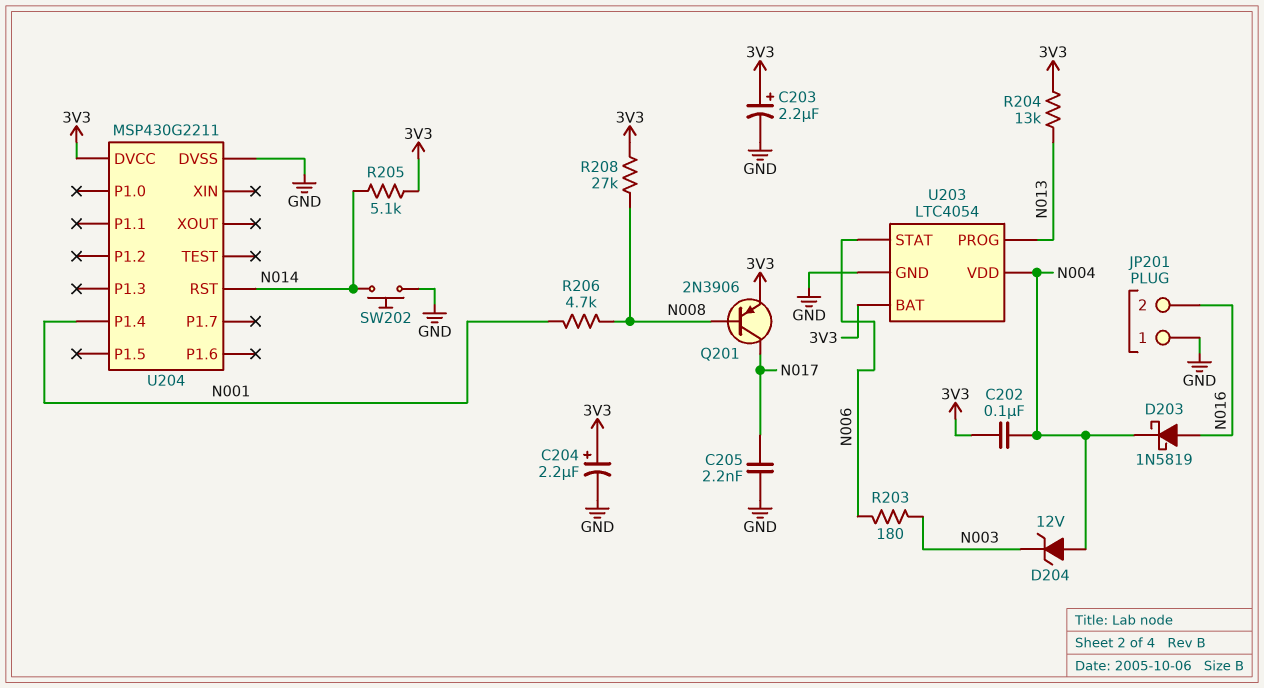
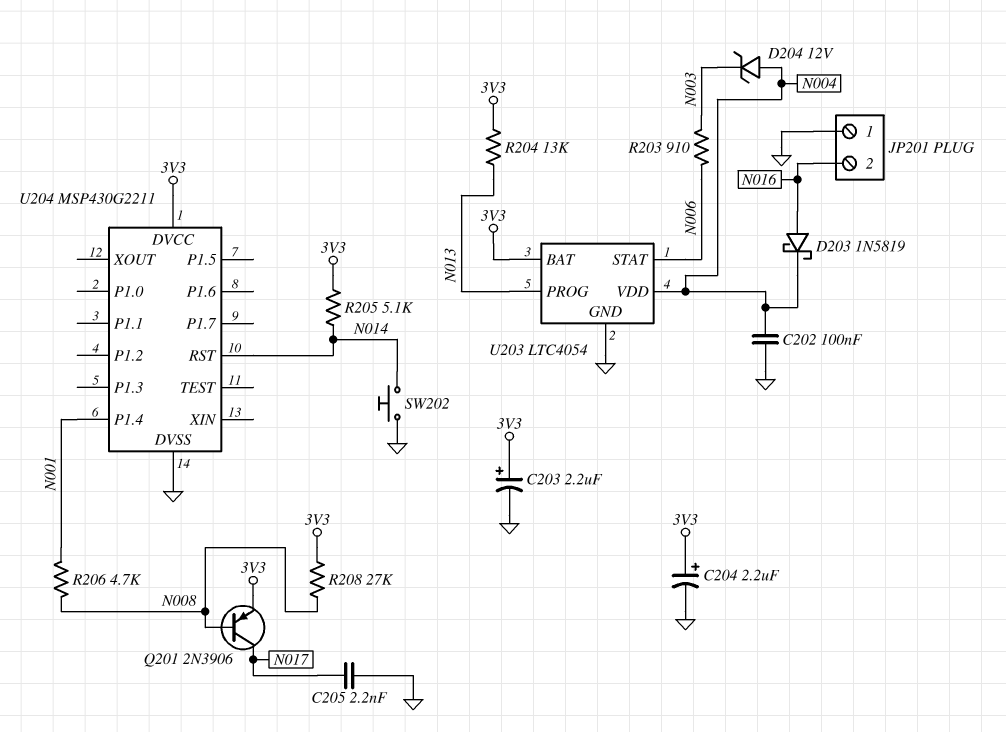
C202: 100nF (3V3, N004) -> 100nF (GND, N004)
R203: 180 (N003, N006) -> 910 (N003, N006)

